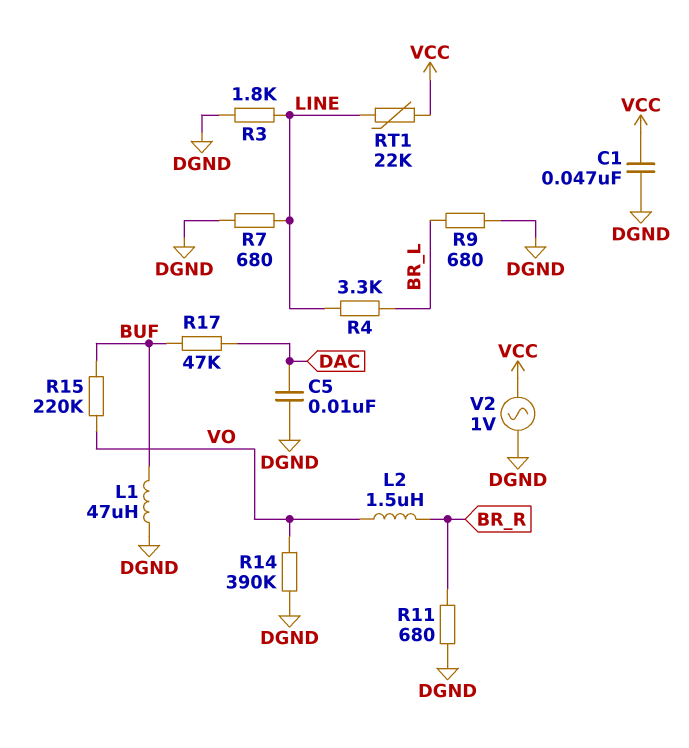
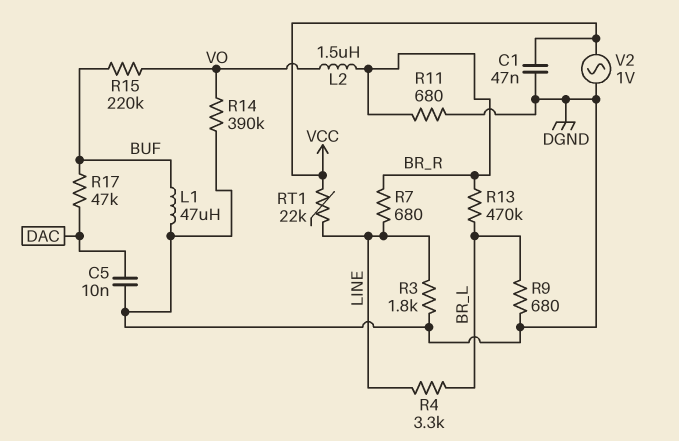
R7: 680 (DGND, LINE) -> 680 (BR_R, LINE)
R13: none -> 470k (BR_L, BR_R)

